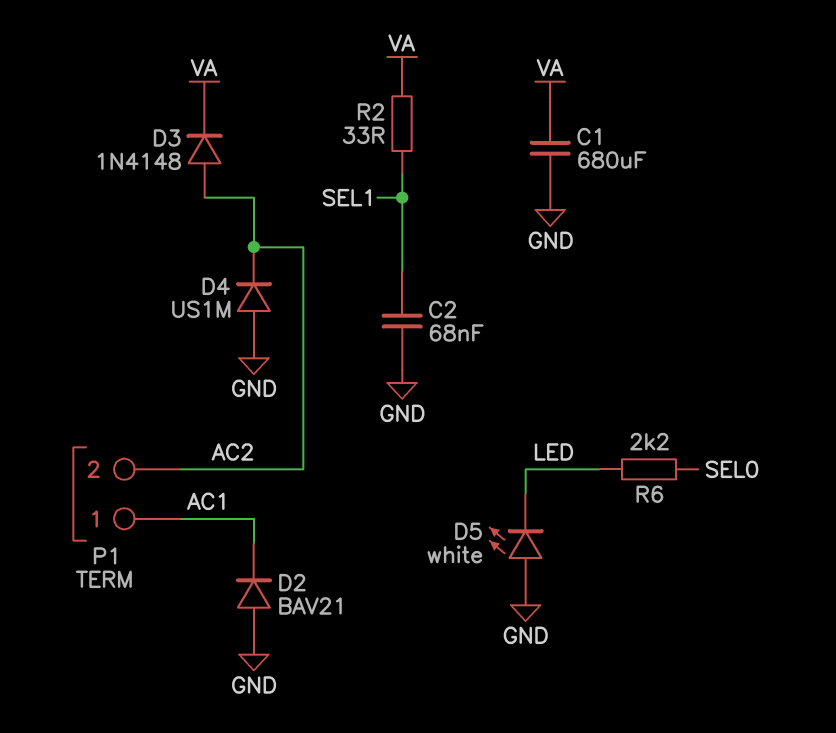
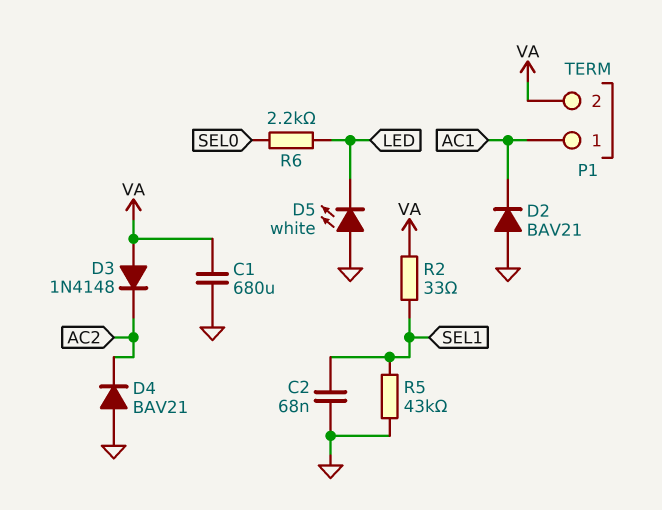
D3: diode 1N4148 (A AC2, K VA) -> diode 1N4148 (A VA, K AC2)
D4: diode US1M (A GND, K AC2) -> diode BAV21 (A GND, K AC2)
P1 pin 2: AC2 -> VA
R5: none -> 43k (GND, SEL1)

